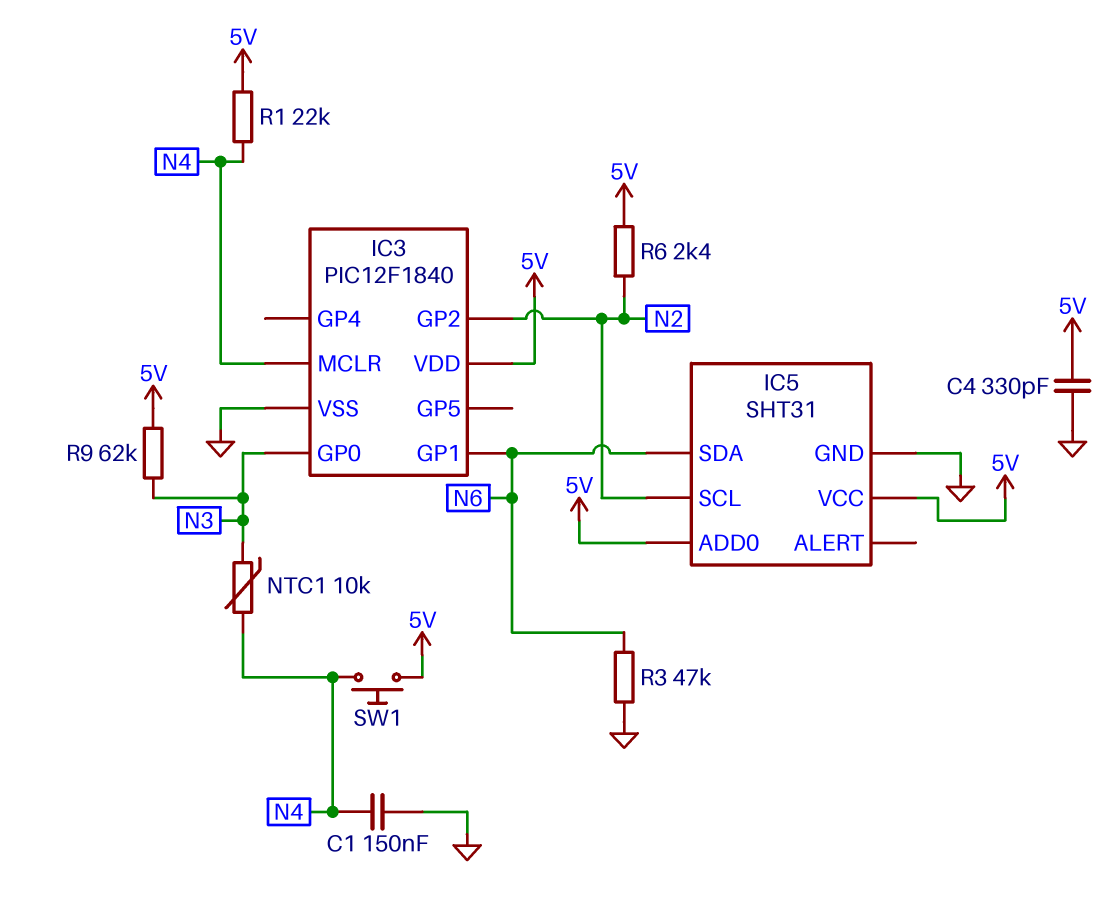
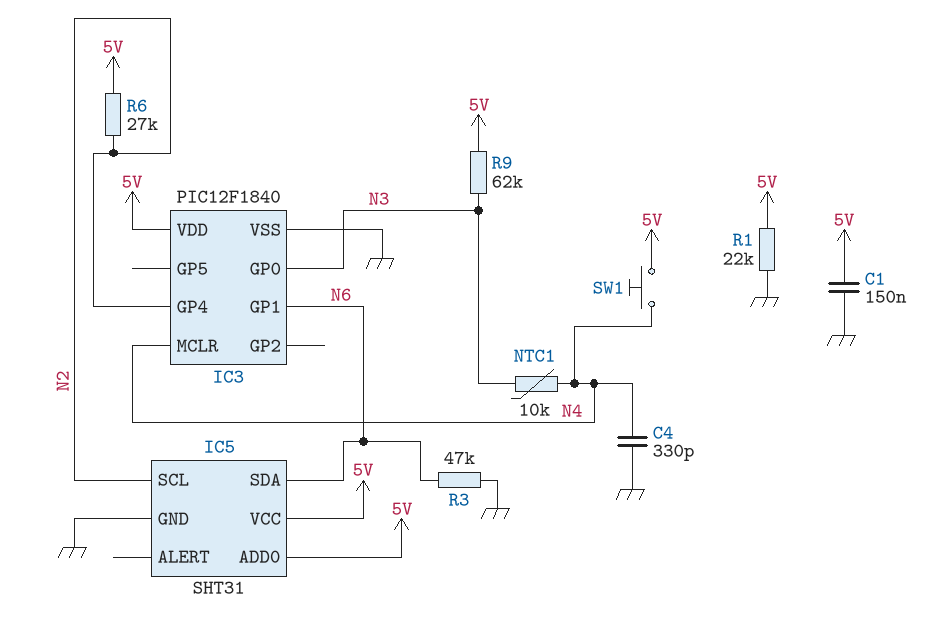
C1: 150nF (GND, N4) -> 150nF (5V, GND)
C4: 330pF (5V, GND) -> 330pF (GND, N4)
IC3 pin GP2: N2 -> none
IC3 pin GP4: none -> N2
R1: 22k (5V, N4) -> 22k (5V, GND)
R6: 2.4k (5V, N2) -> 27k (5V, N2)

